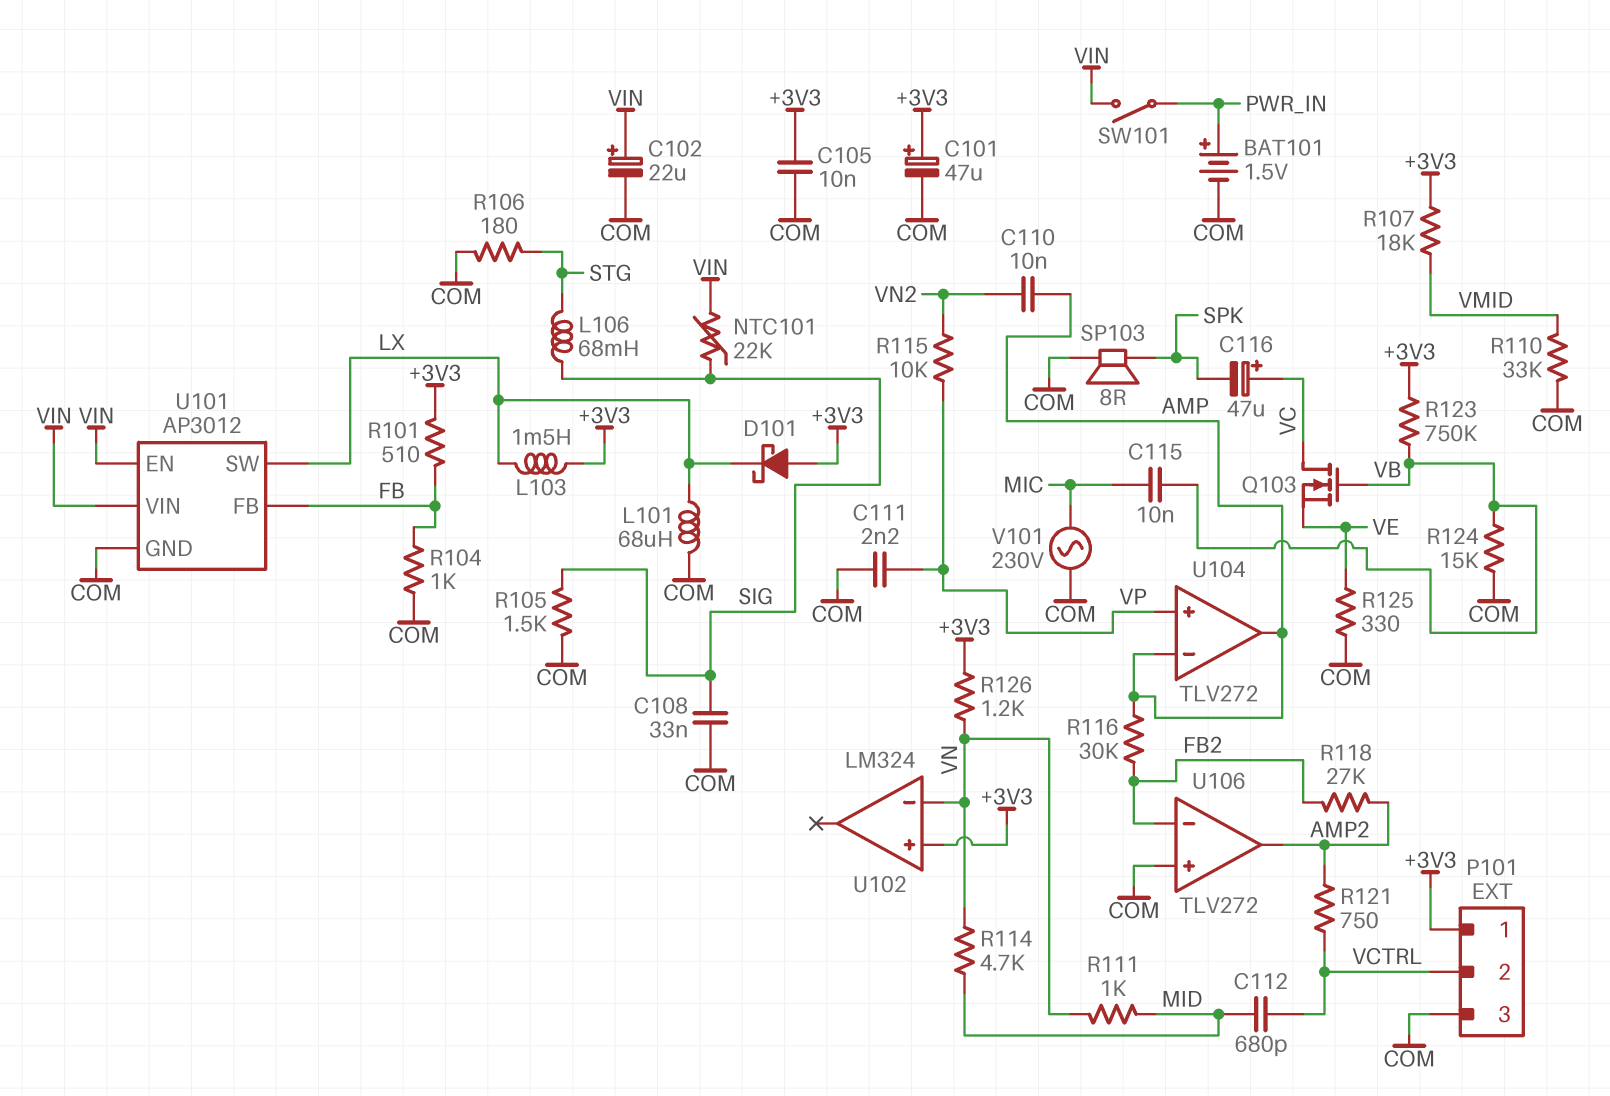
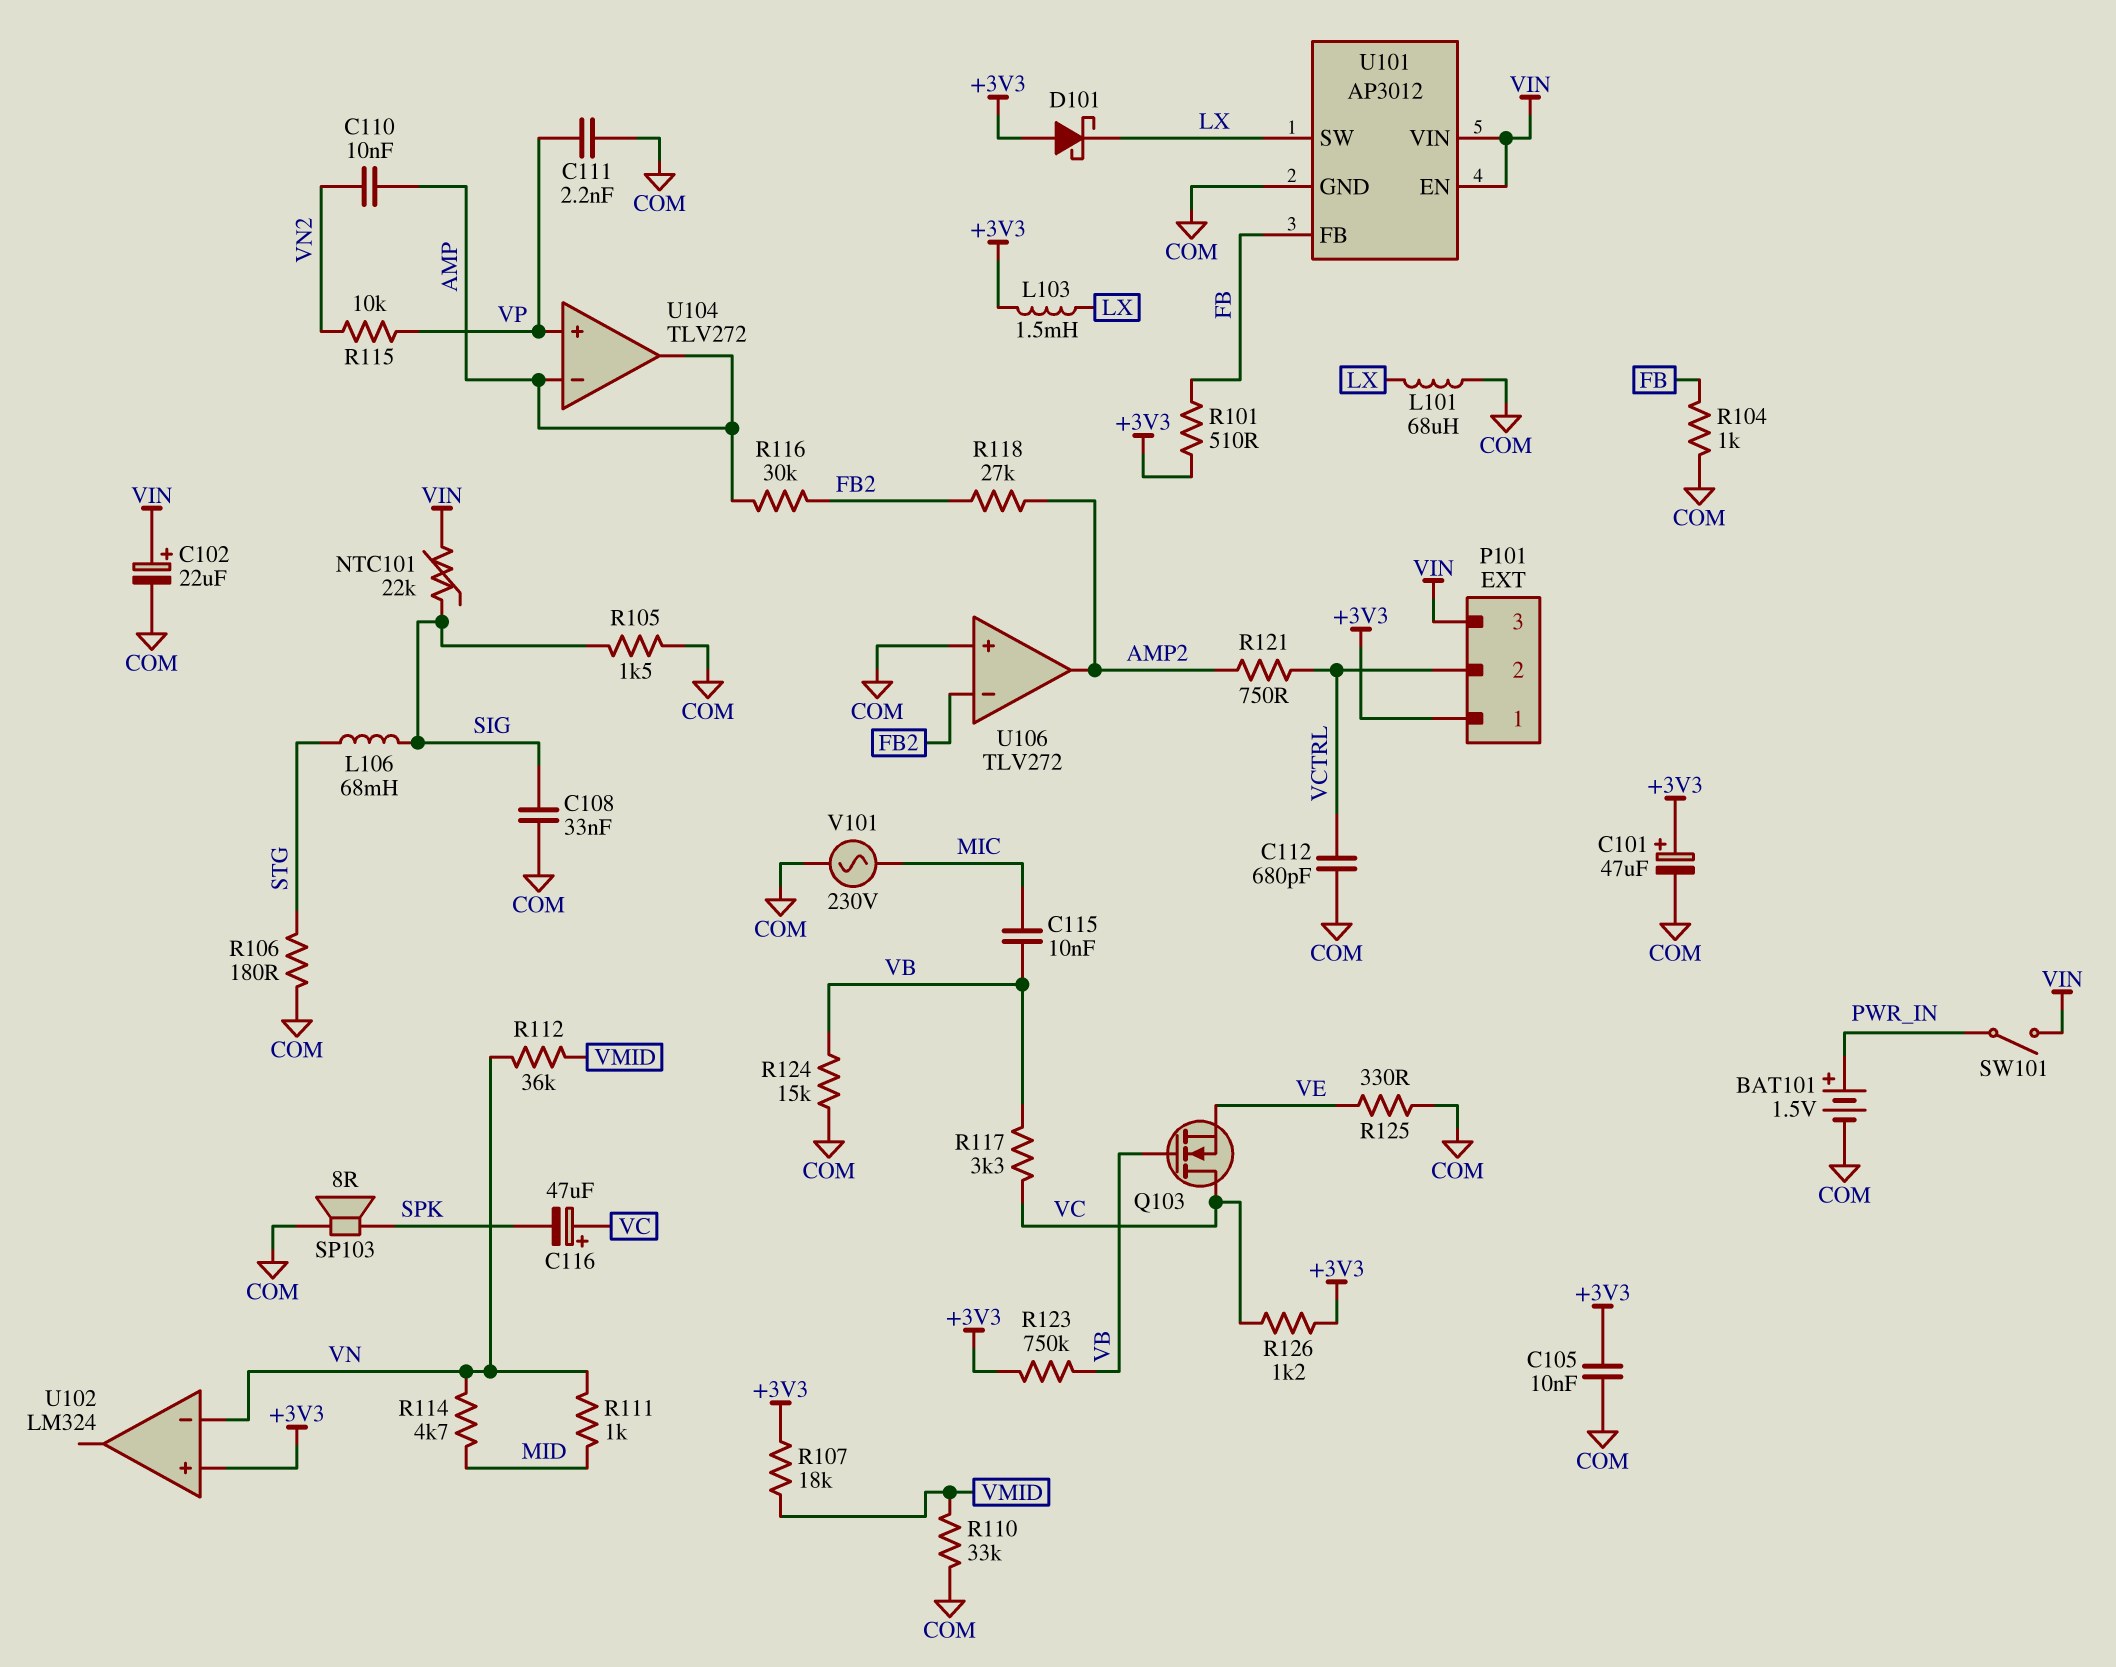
C112: 680pF (MID, VCTRL) -> 680pF (COM, VCTRL)
P101 pin 3: COM -> VIN
R112: none -> 36k (VMID, VN)
R117: none -> 3.3k (VB, VC)
R126: 1.2k (+3V3, VN) -> 1.2k (+3V3, VC)

